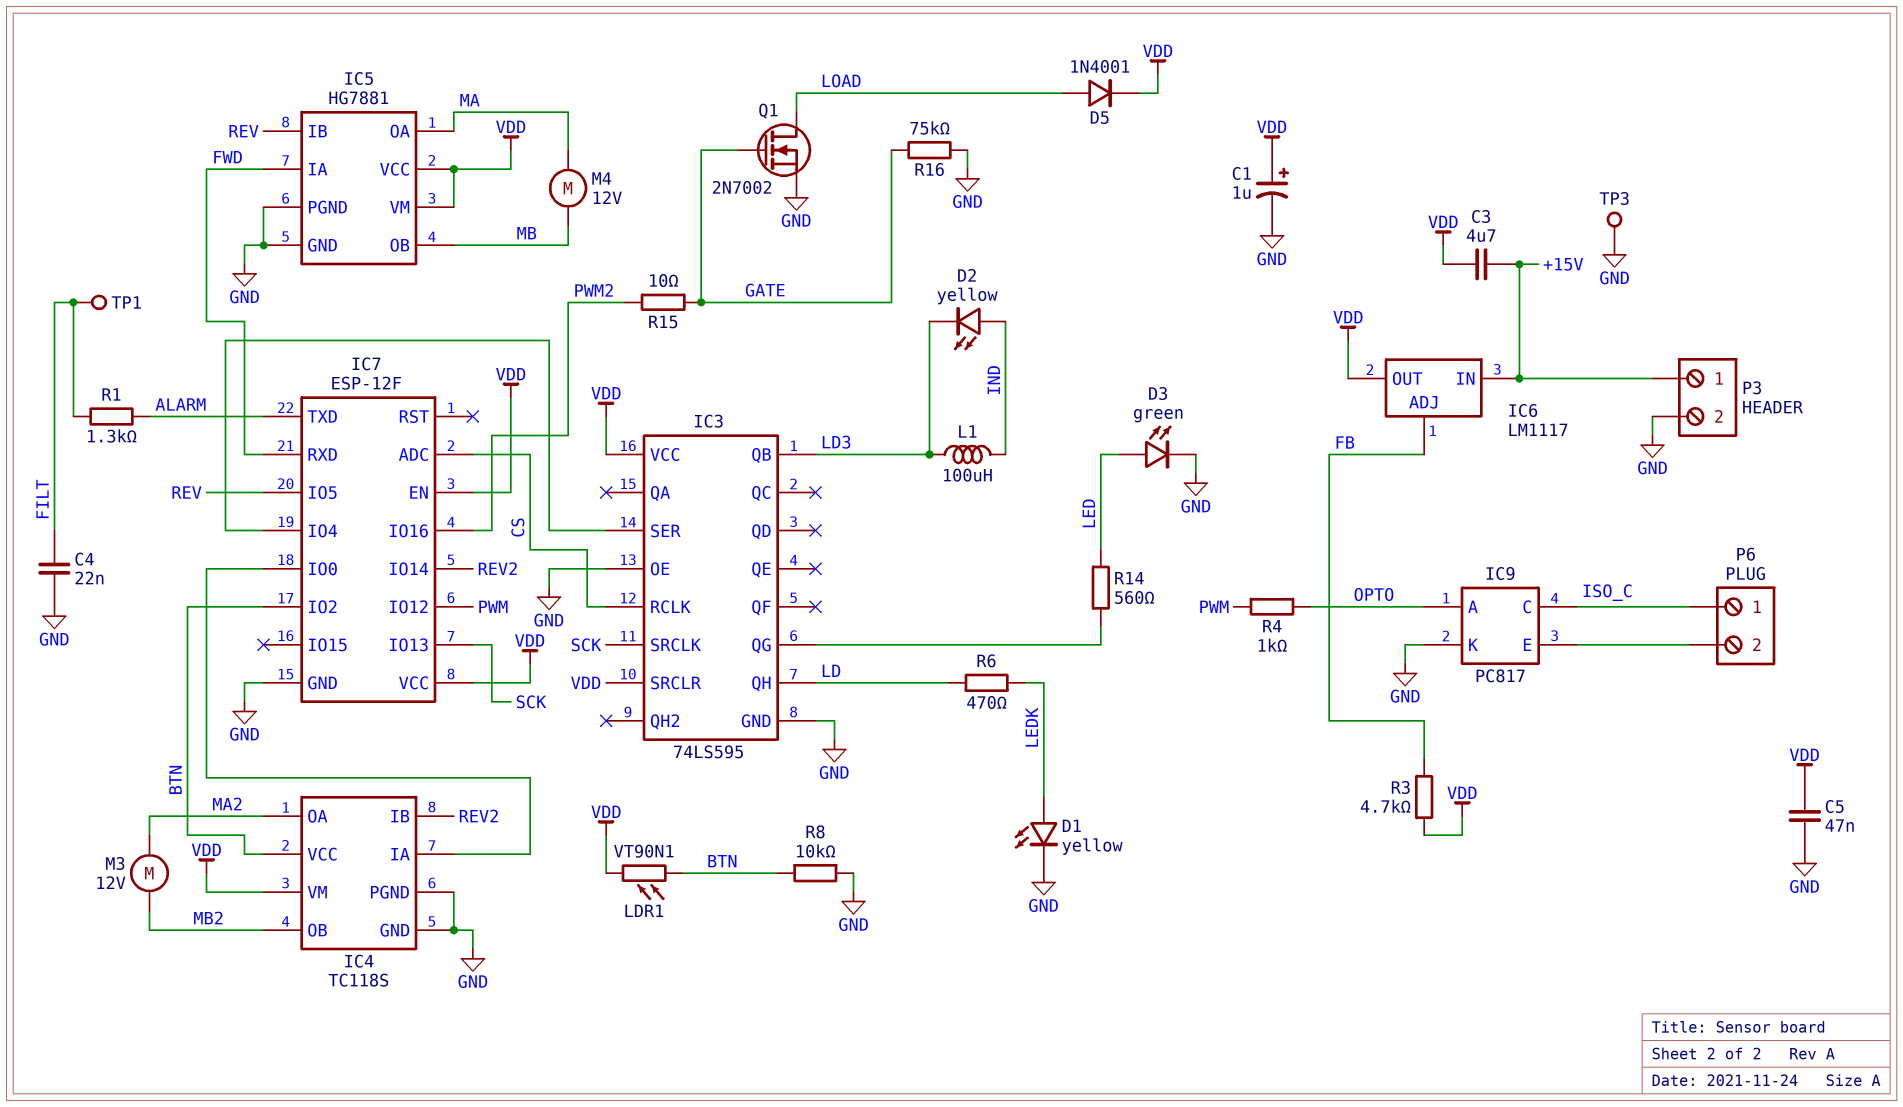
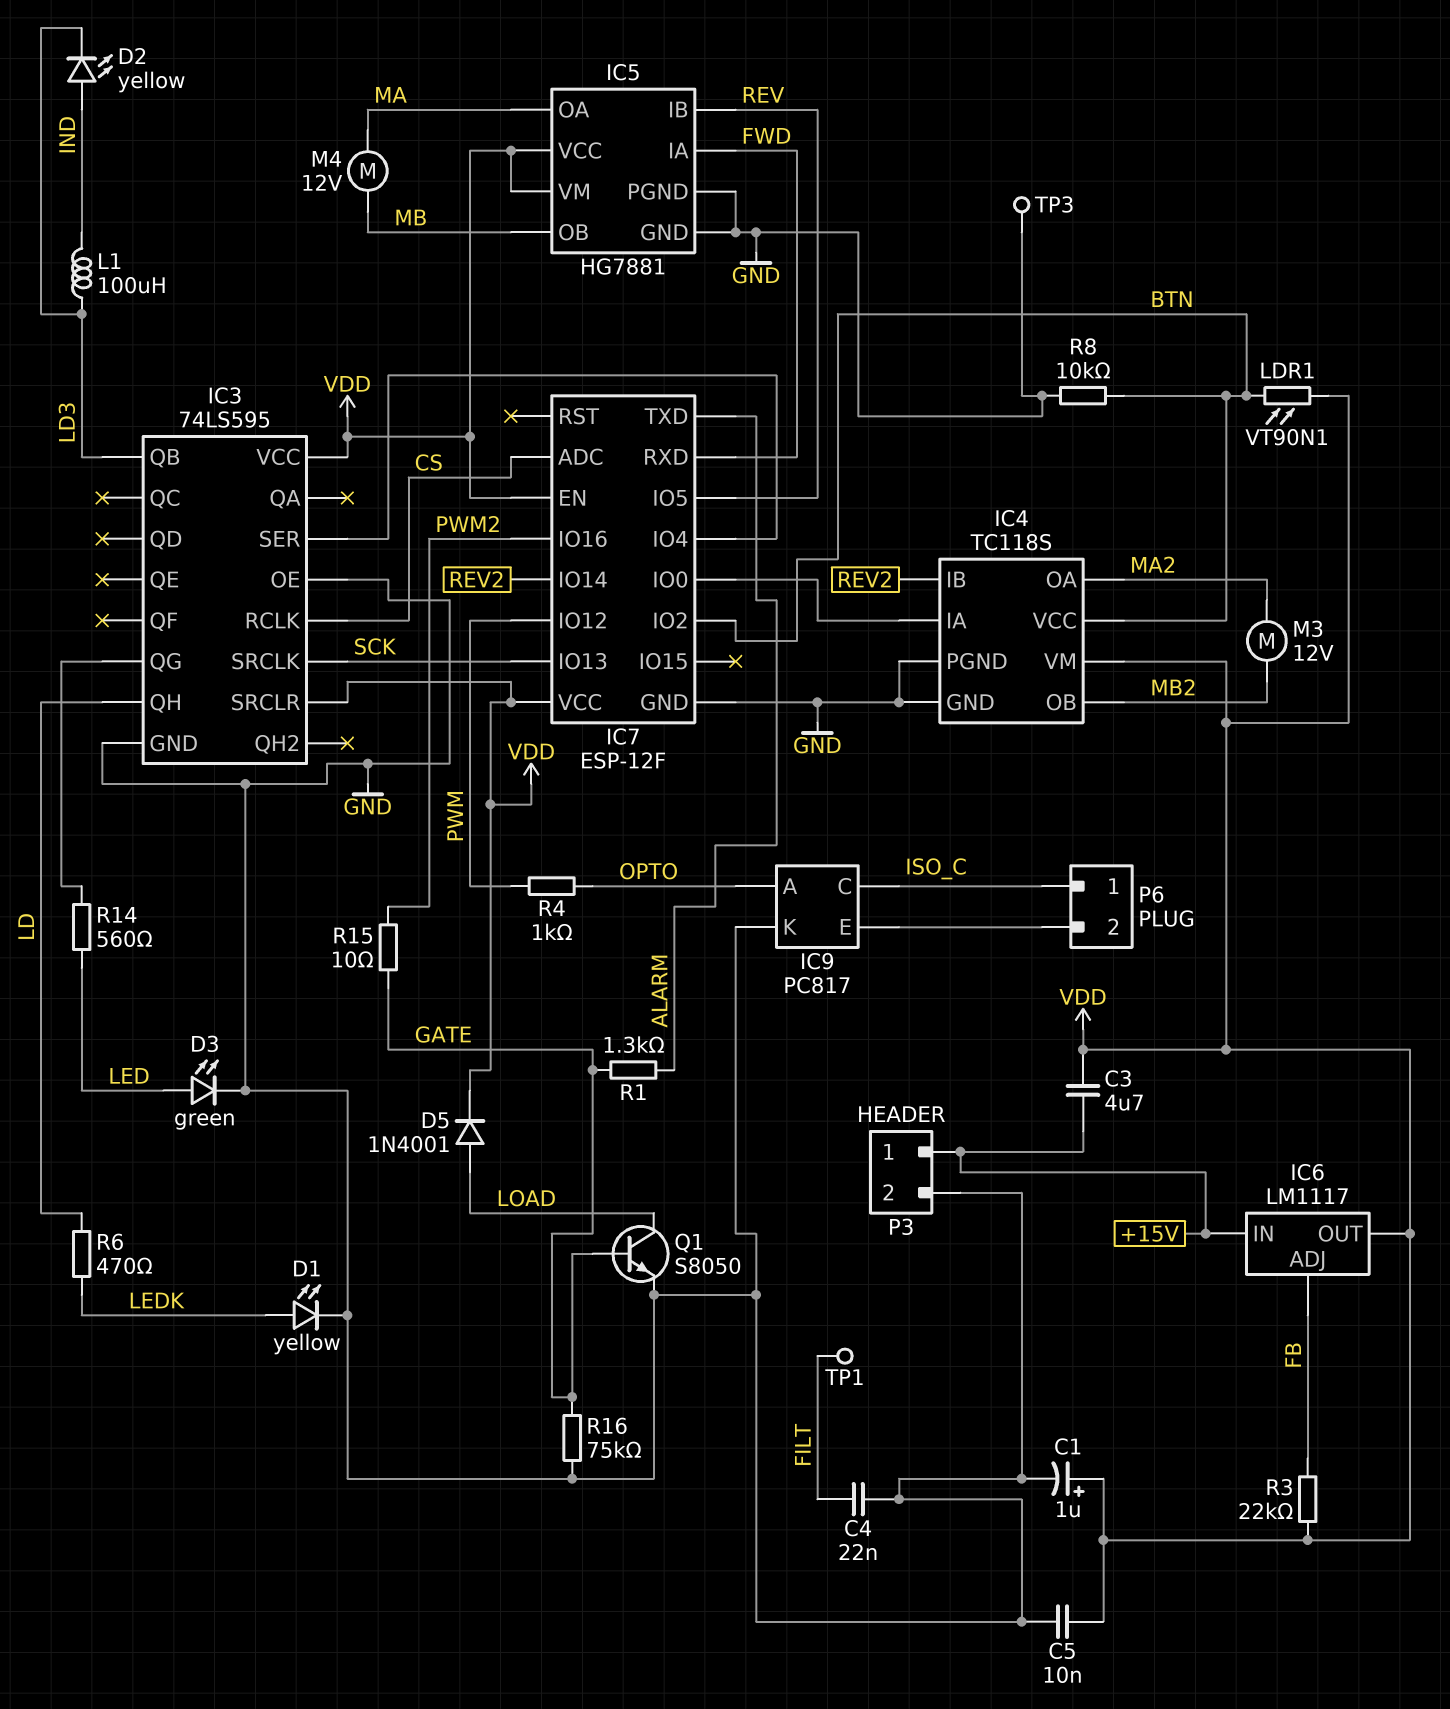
C5: 47nF (GND, VDD) -> 10nF (GND, VDD)
Q1: NMOS 2N7002 (G GATE, D LOAD, S GND) -> NPN S8050 (B GATE, C LOAD, E GND)
R1: 1.3k (ALARM, FILT) -> 1.3k (ALARM, GATE)
R3: 4.7k (FB, VDD) -> 22k (FB, VDD)

